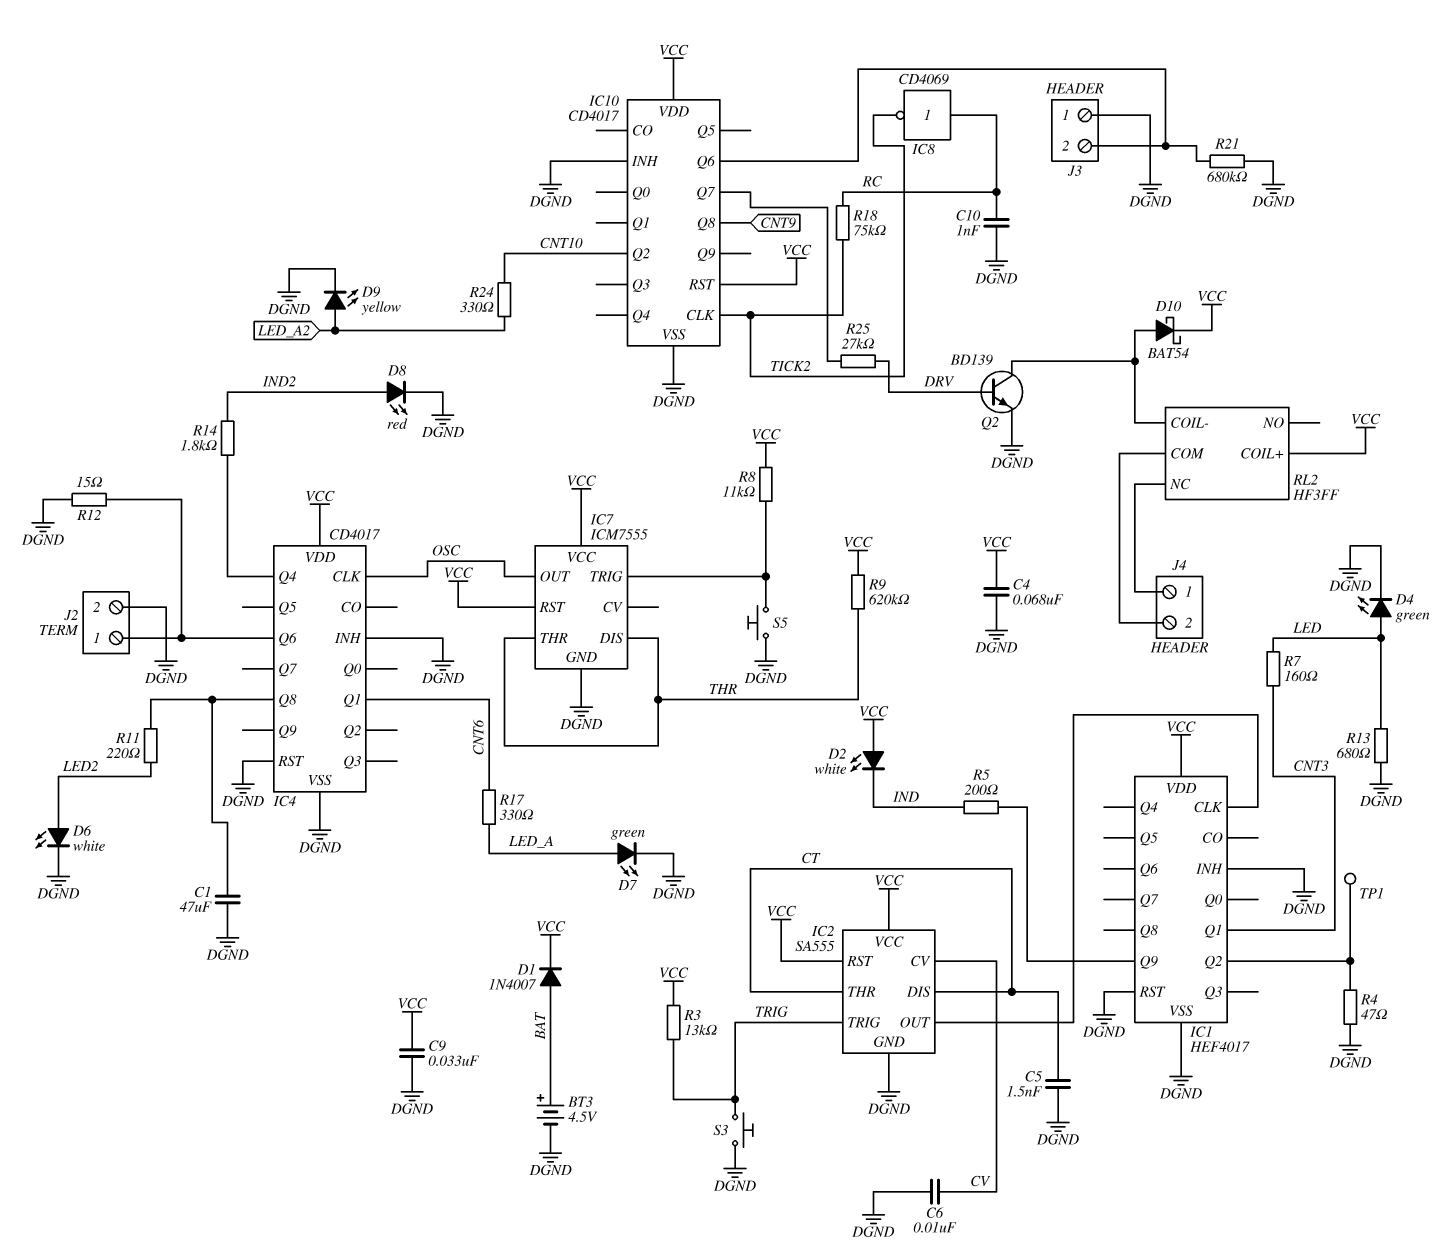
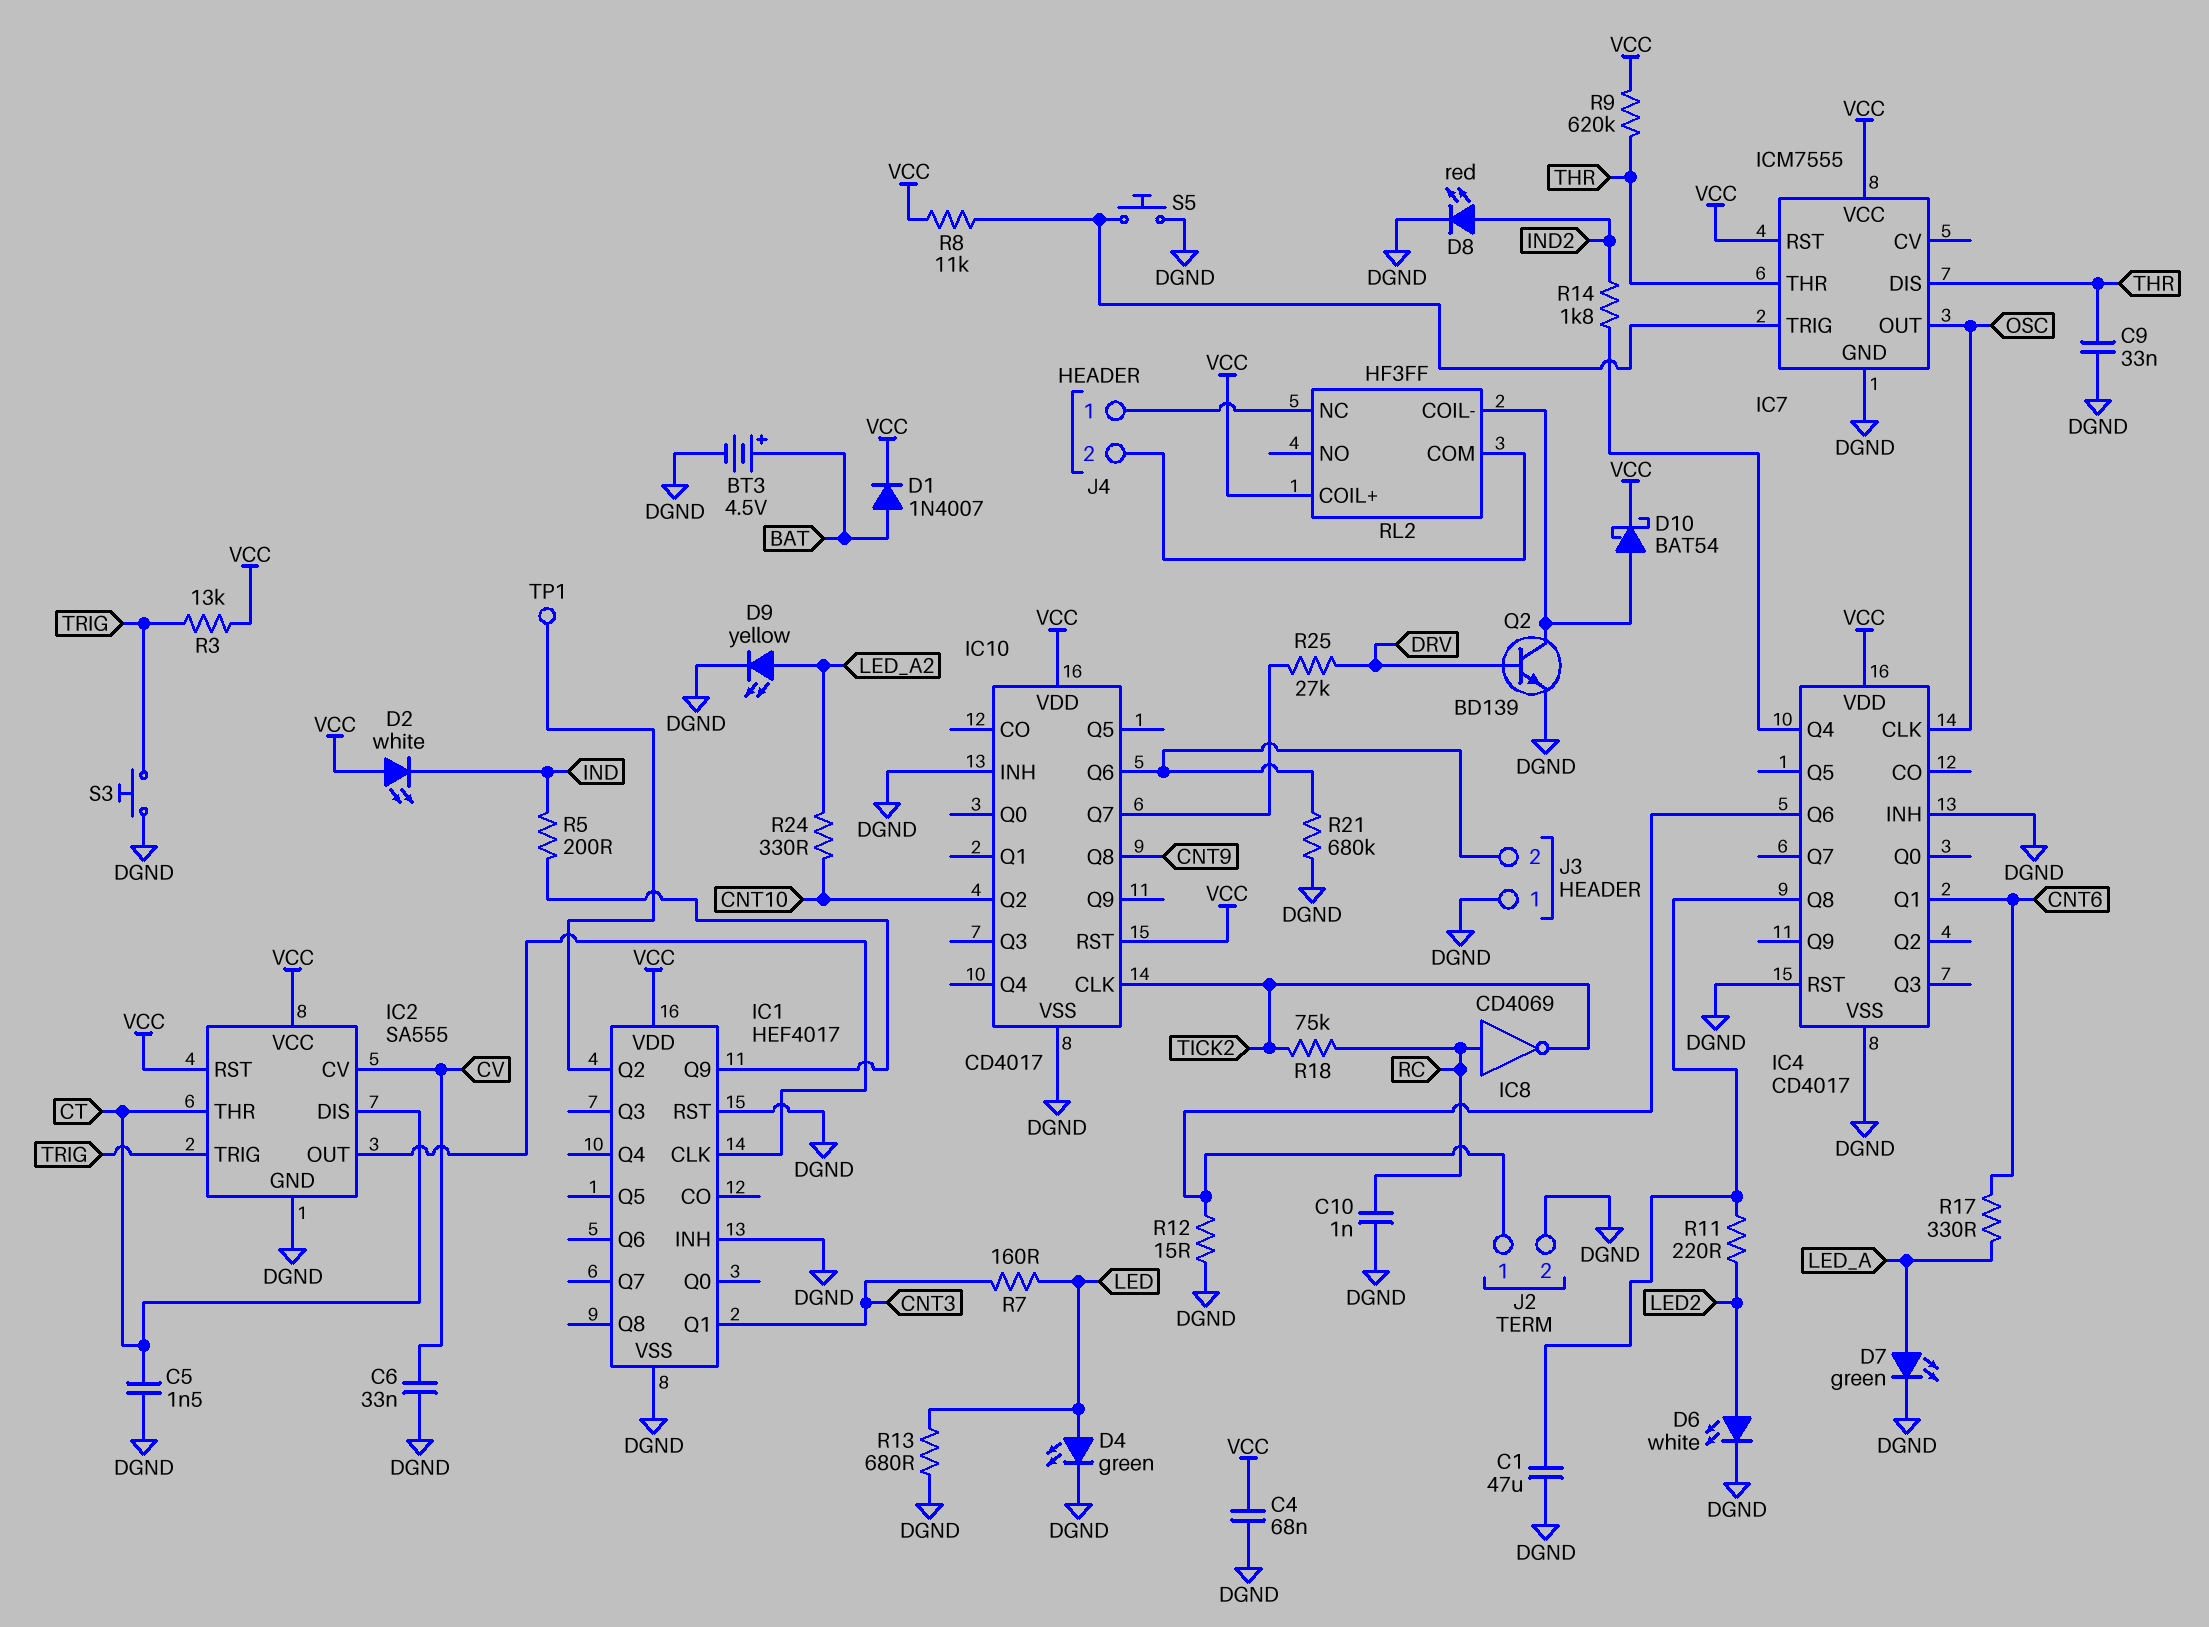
C6: 10nF (CV, DGND) -> 33nF (CV, DGND)
C9: 33nF (DGND, VCC) -> 33nF (DGND, THR)
R4: 47 (DGND, IC1/Q2) -> none

